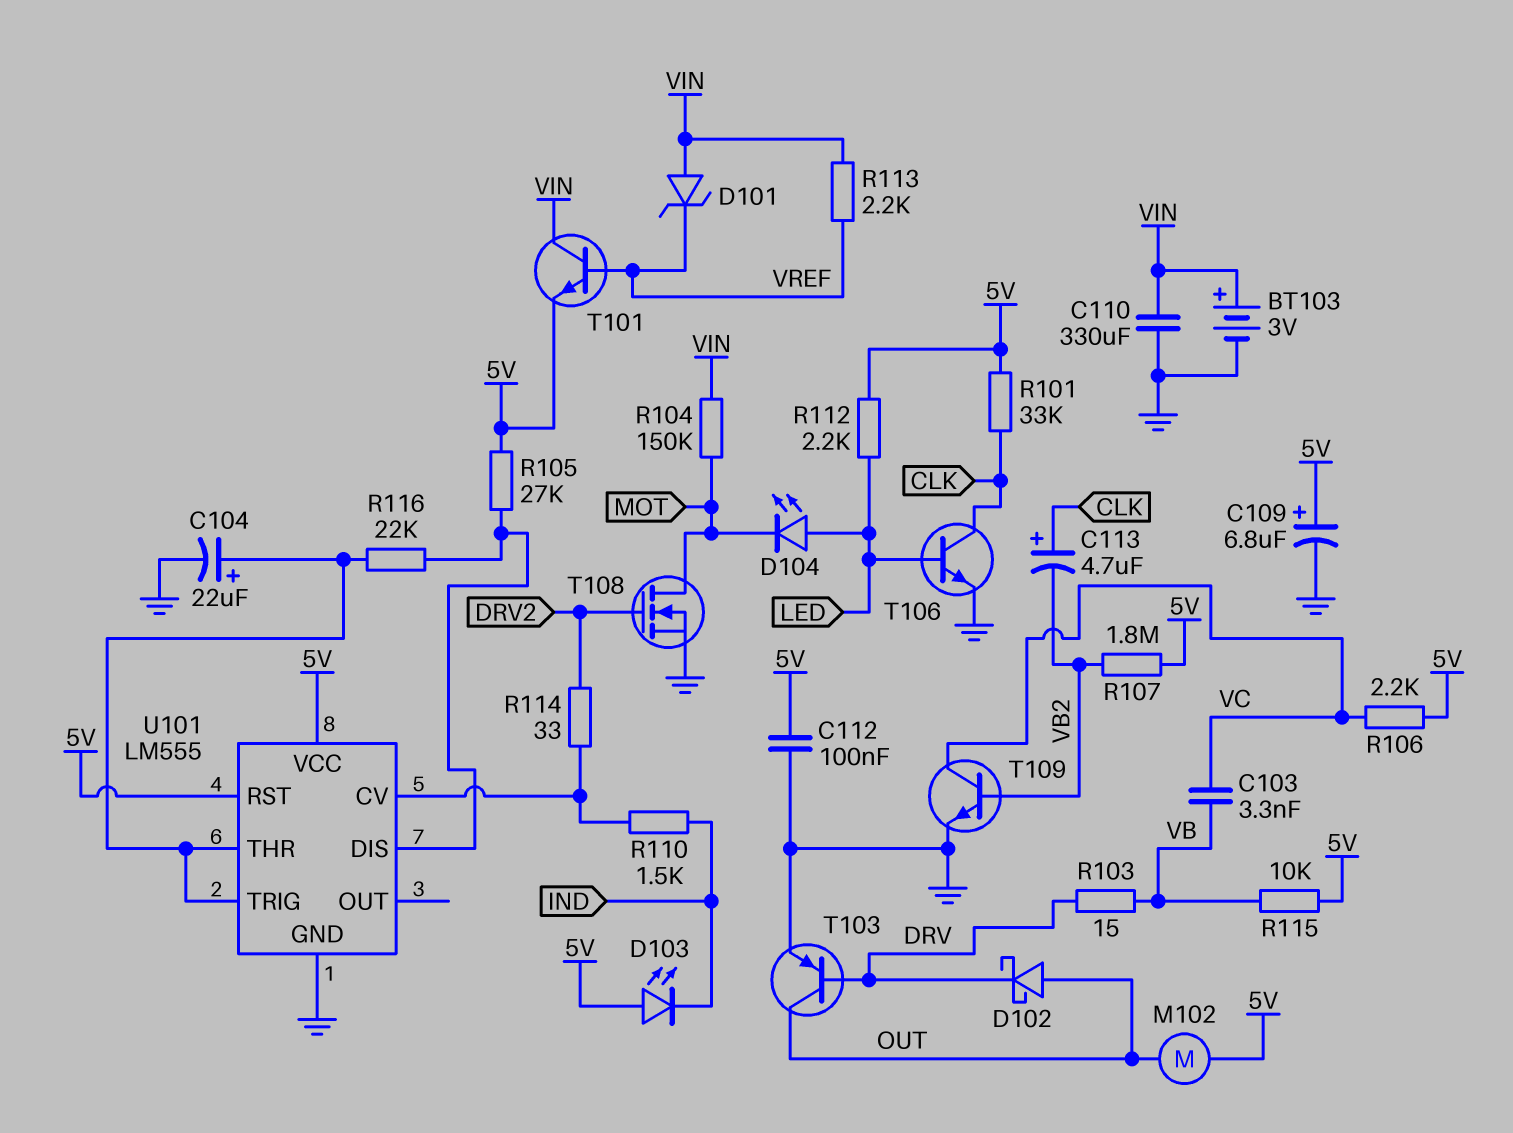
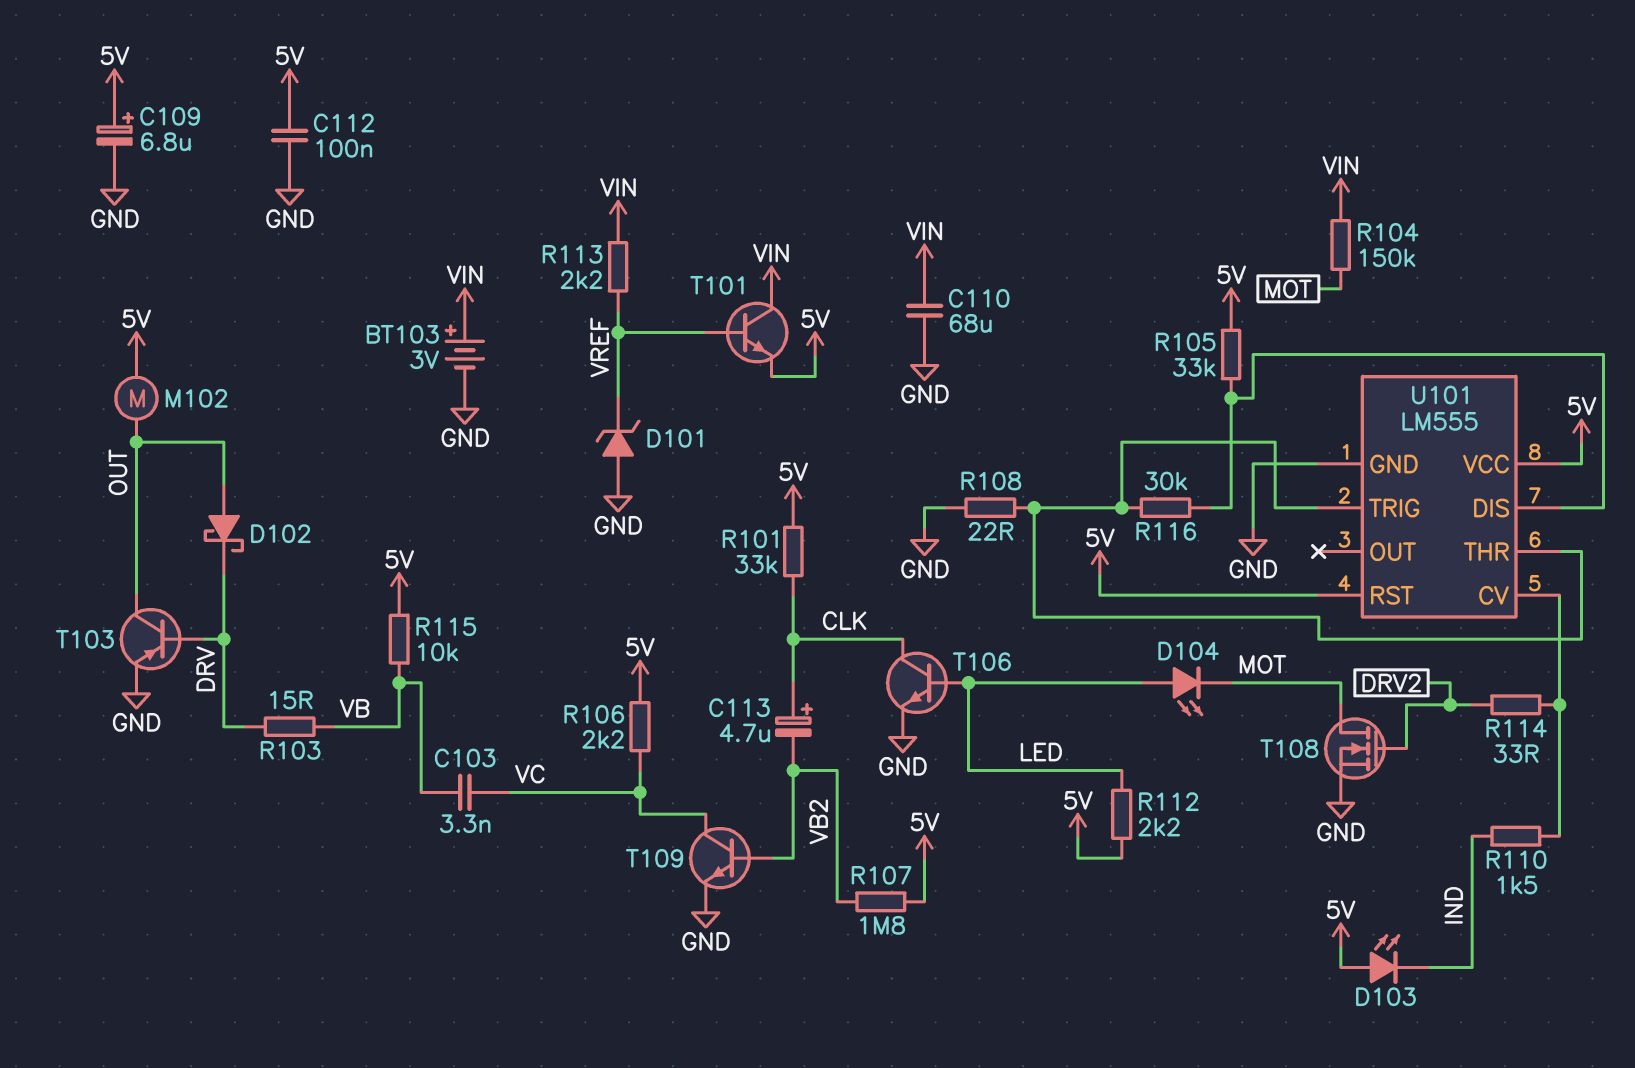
C104: 22uF (plus U101/THR, minus GND) -> none
C110: 330uF (GND, VIN) -> 68uF (GND, VIN)
D101: zener (A VIN, K VREF) -> zener (A GND, K VREF)
R105: 27k (5V, U101/DIS) -> 33k (5V, U101/DIS)
R108: none -> 22 (GND, U101/THR)
R116: 22k (U101/DIS, U101/THR) -> 30k (U101/DIS, U101/THR)

